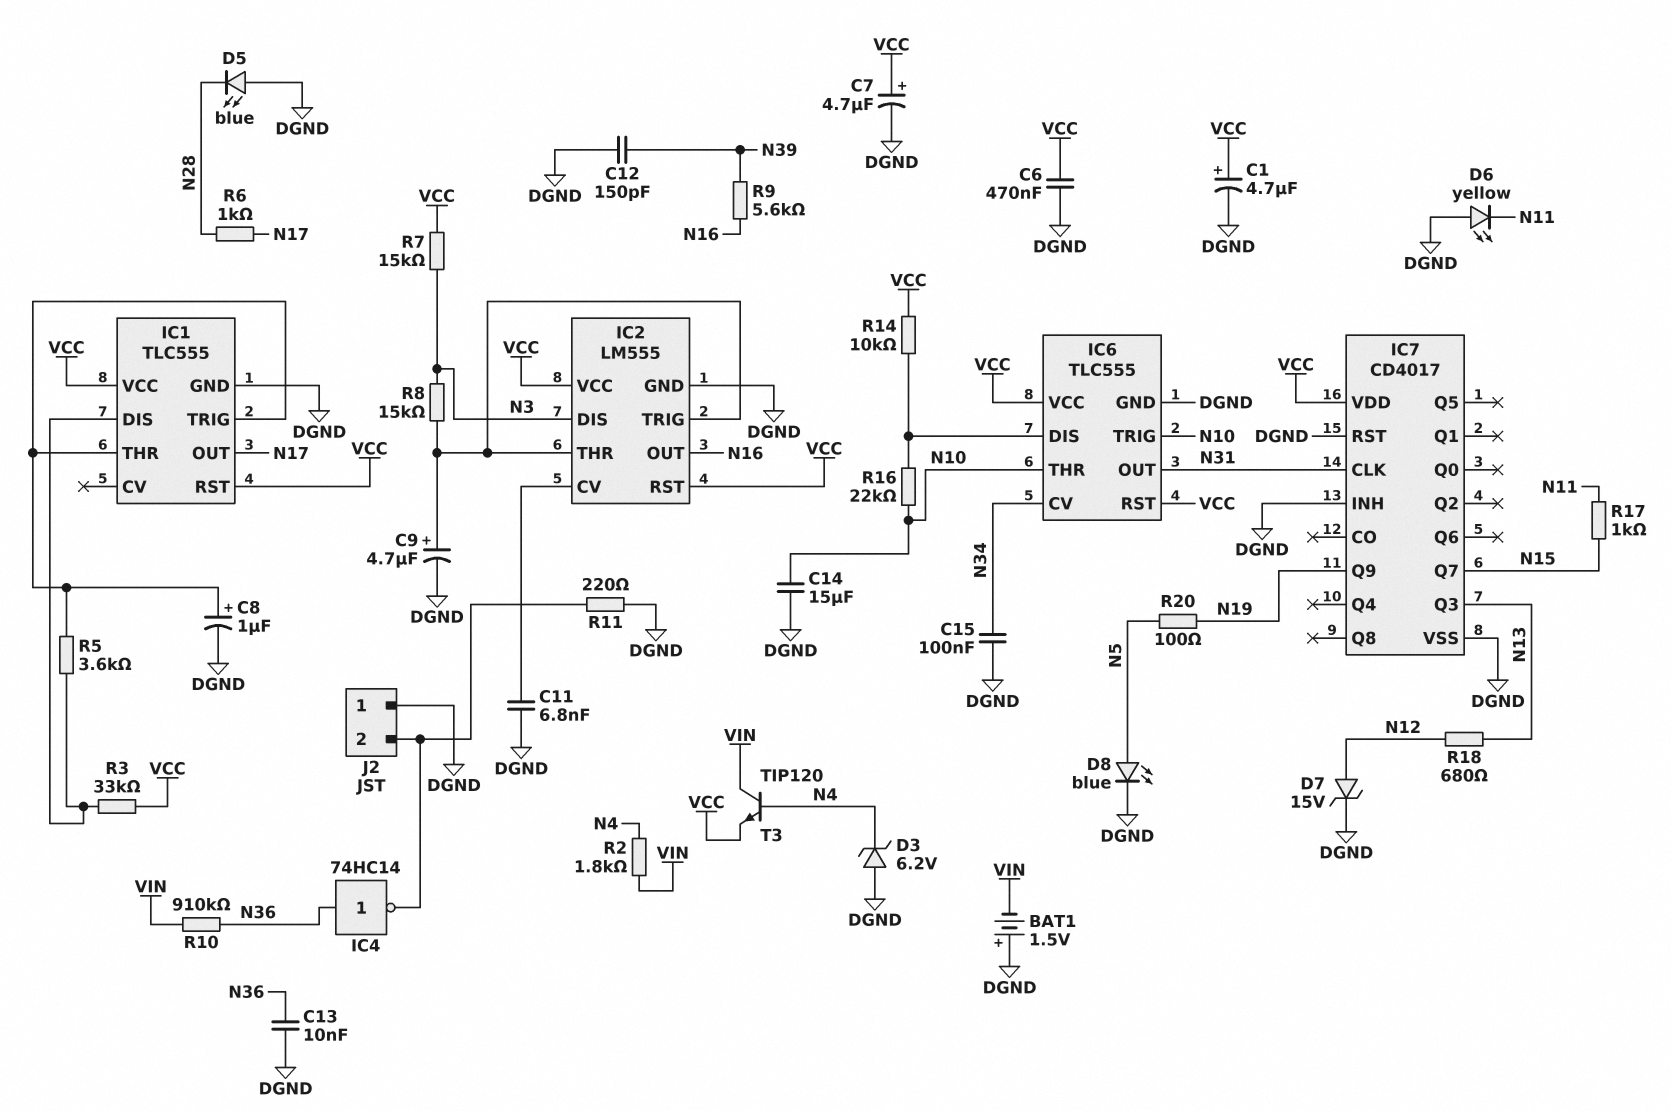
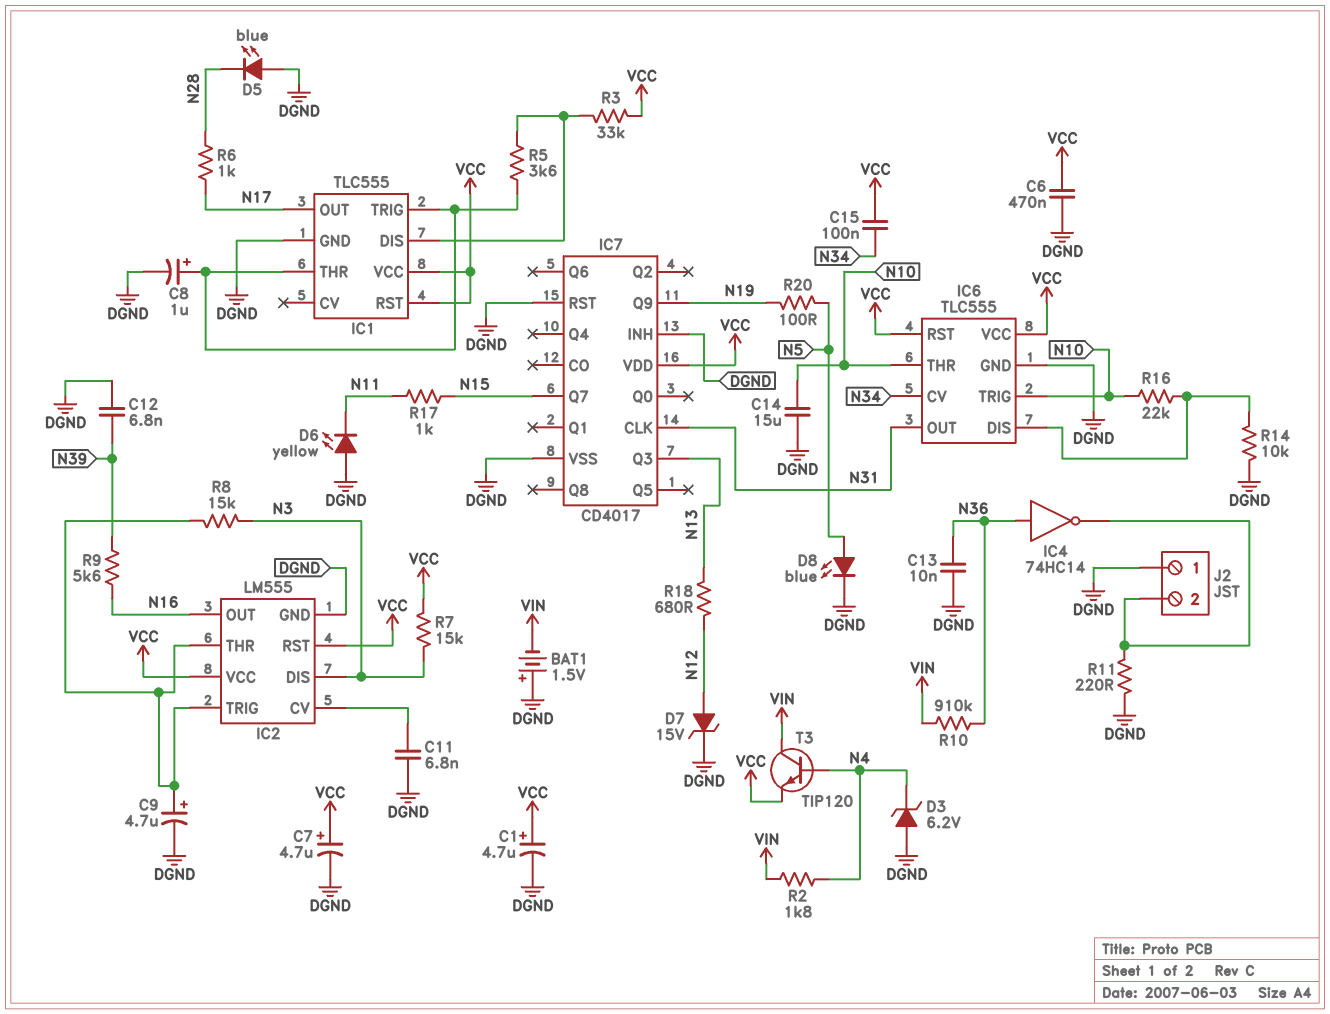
C12: 150pF (DGND, N39) -> 6.8nF (DGND, N39)
C15: 100nF (DGND, N34) -> 100nF (N34, VCC)
R14: 10k (IC6/DIS, VCC) -> 10k (DGND, IC6/DIS)

